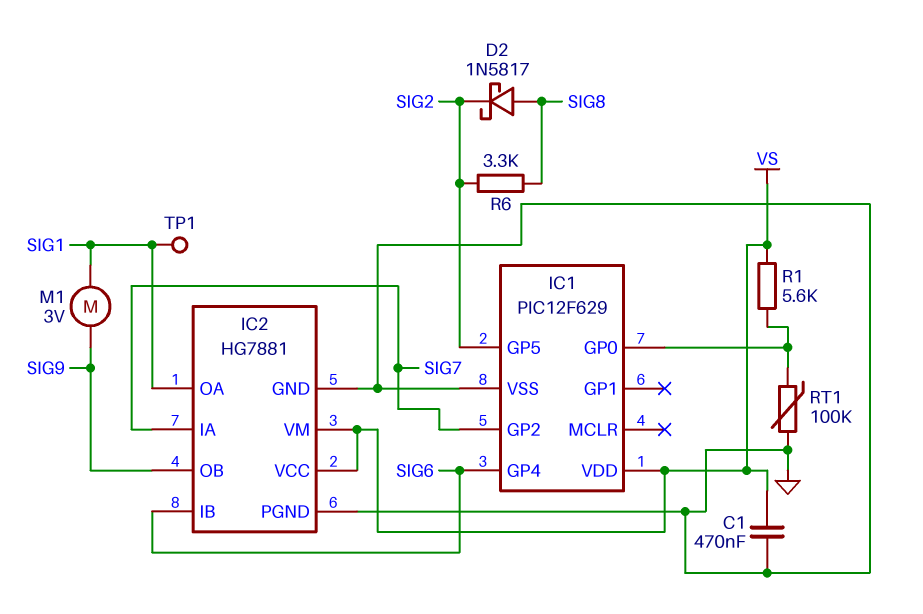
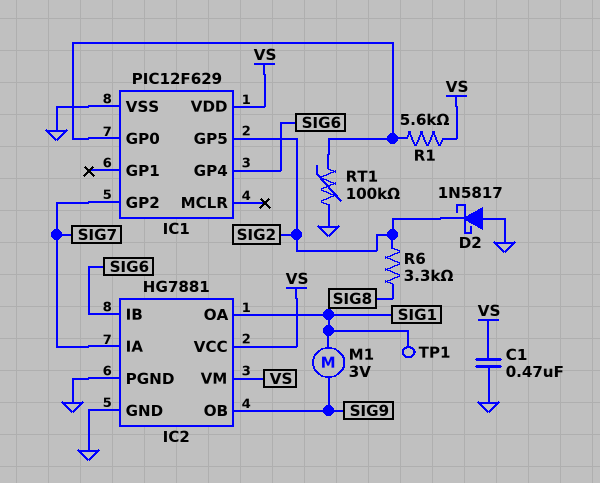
D2: schottky 1N5817 (A SIG8, K SIG2) -> schottky 1N5817 (A GND, K SIG2)

